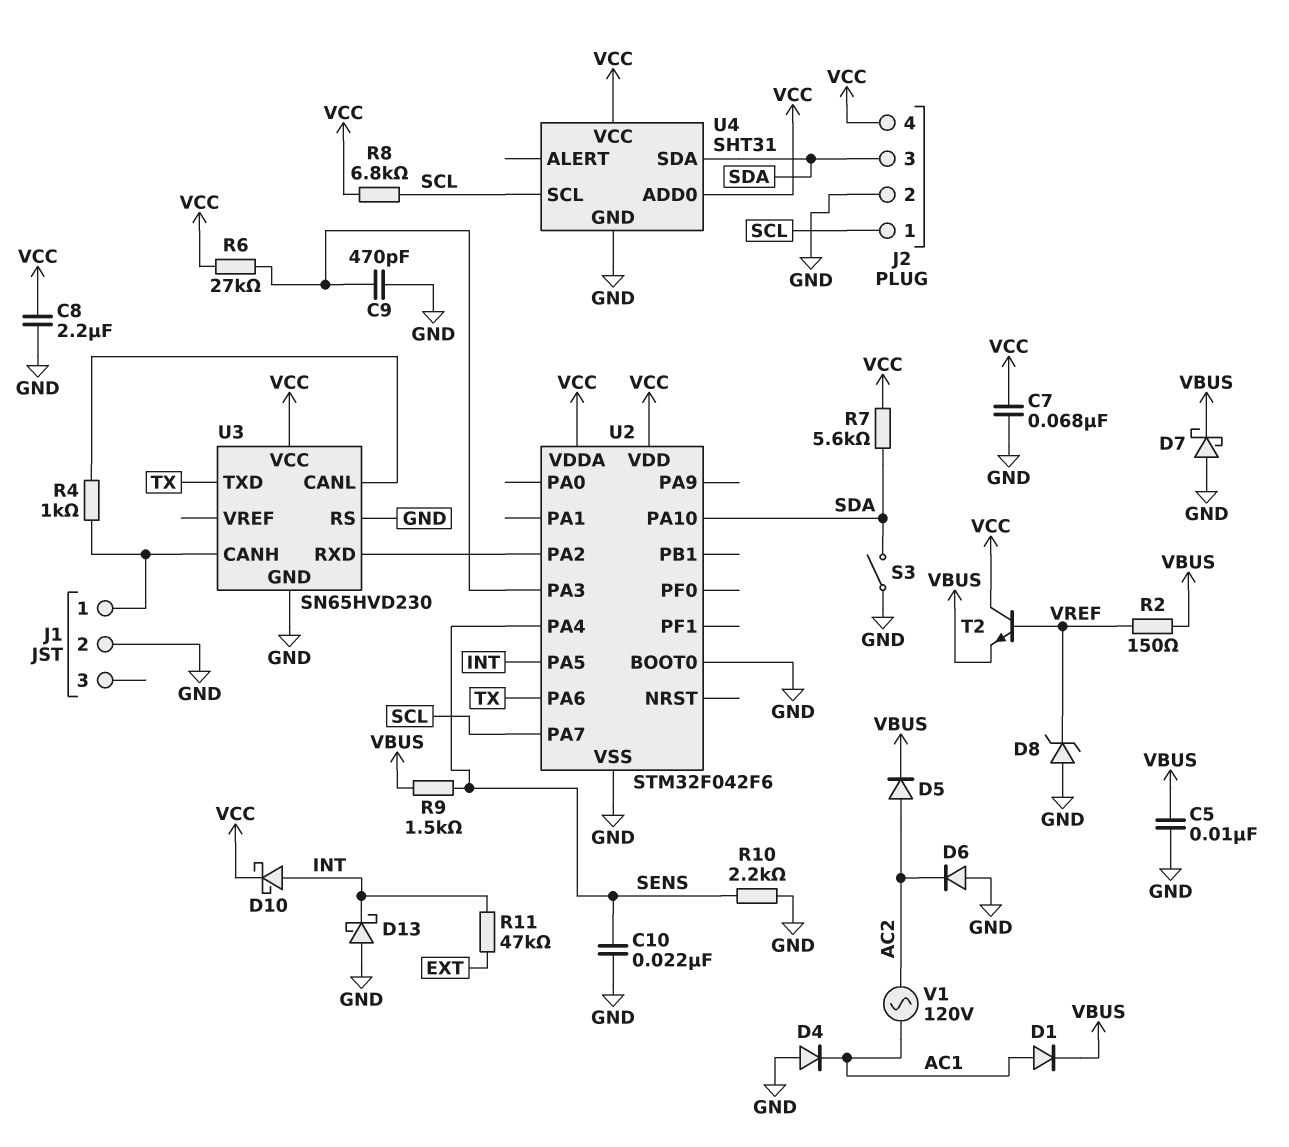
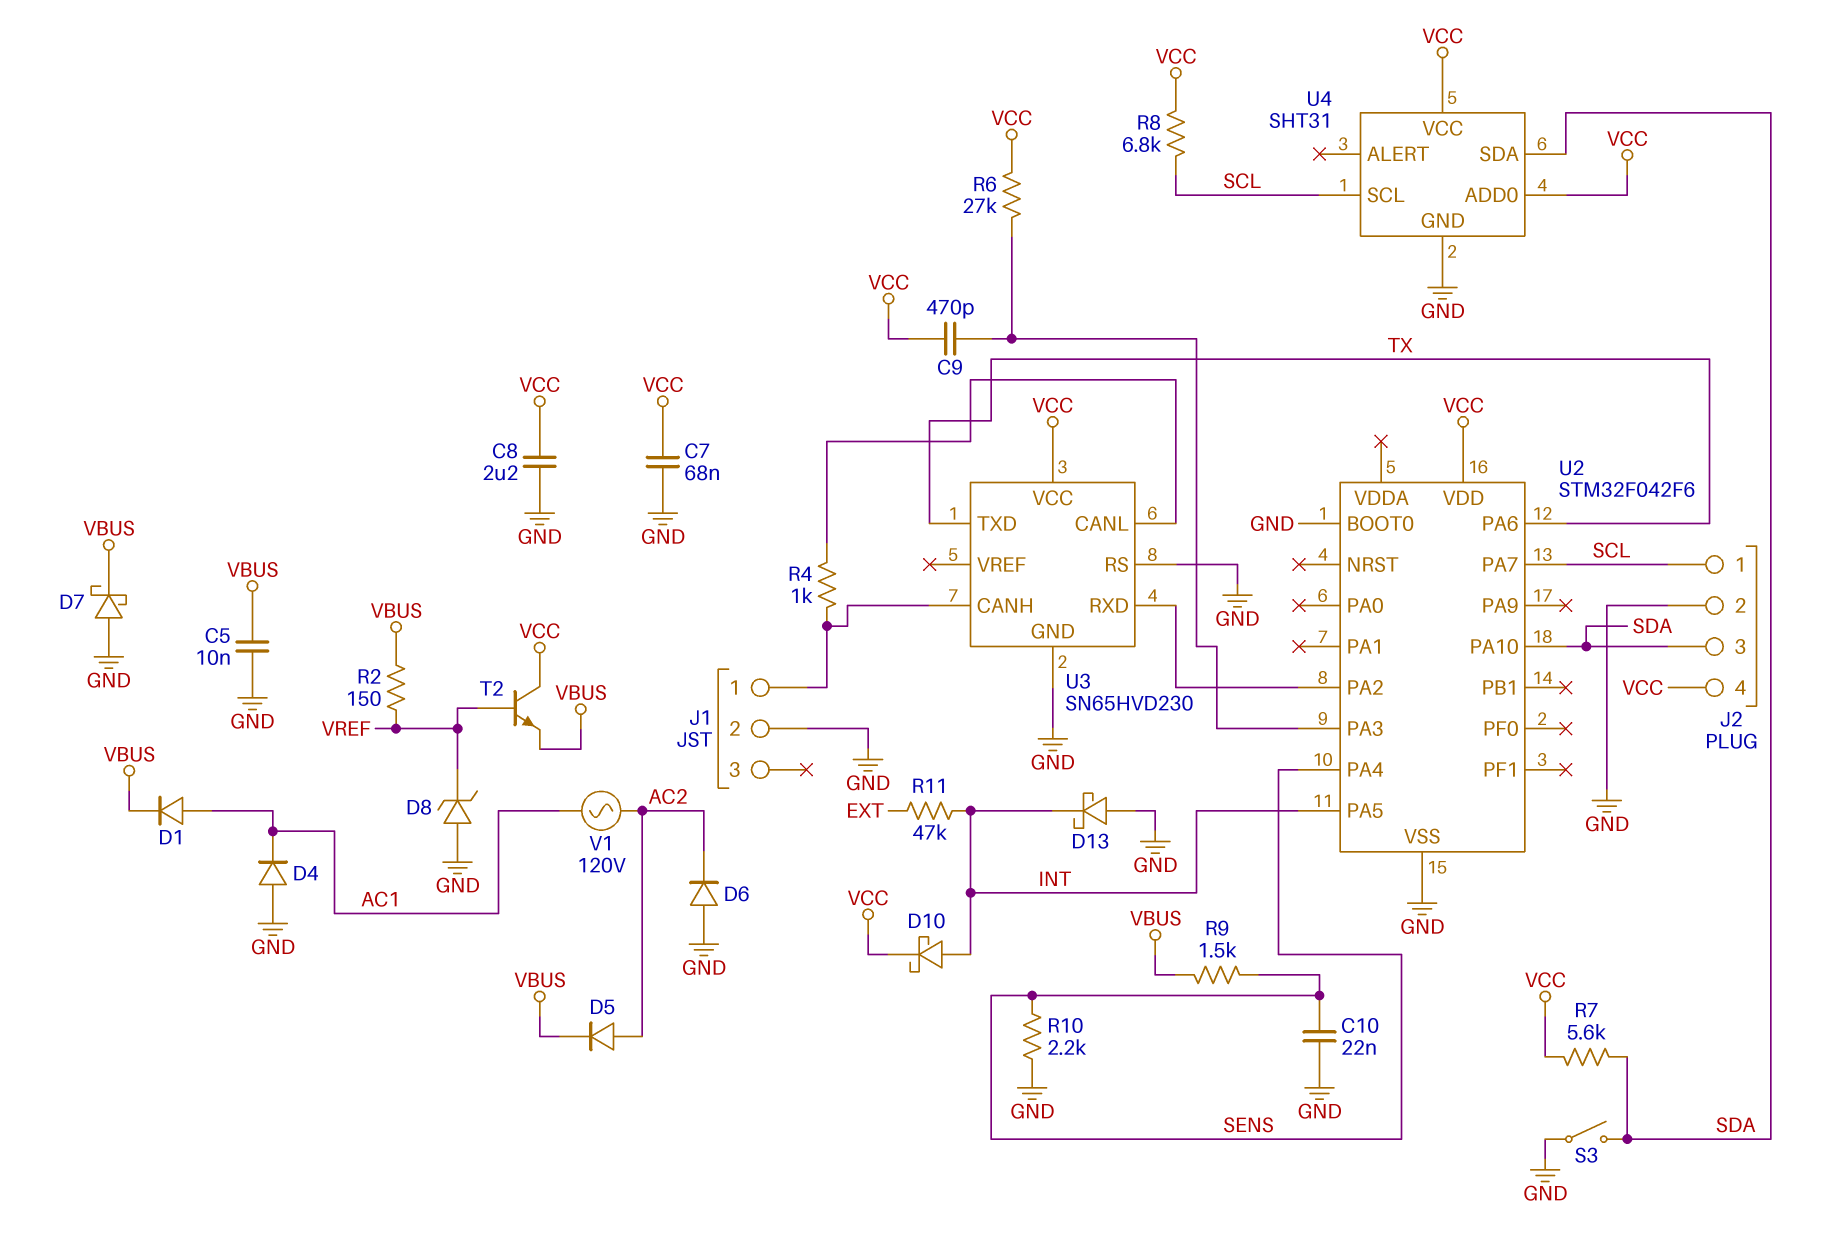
C9: 470pF (GND, U2/PA3) -> 470pF (U2/PA3, VCC)
U2 pin VDDA: VCC -> none

